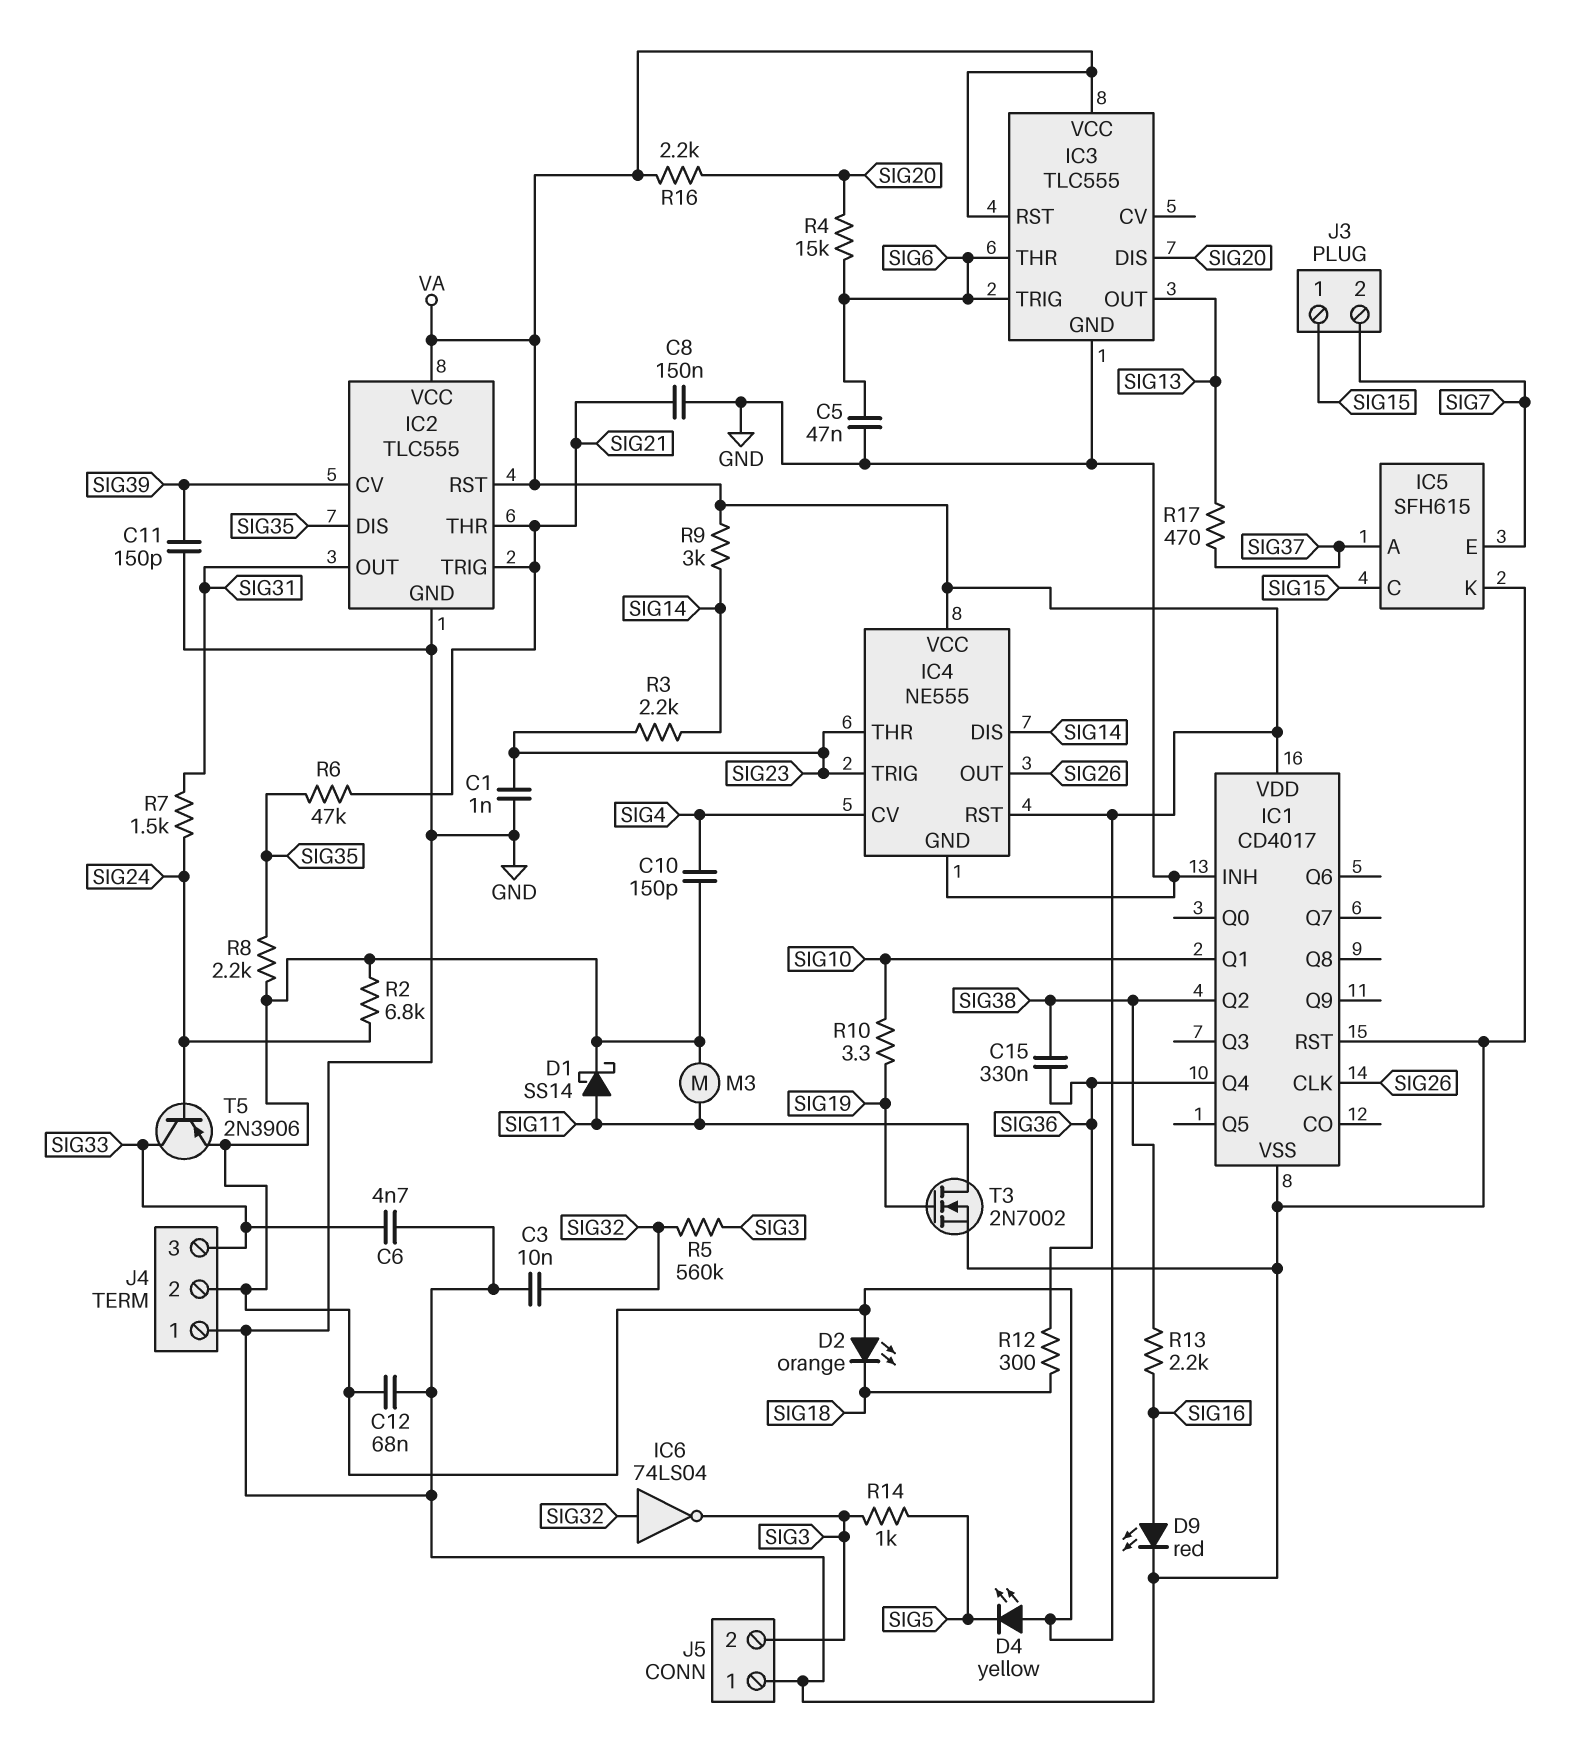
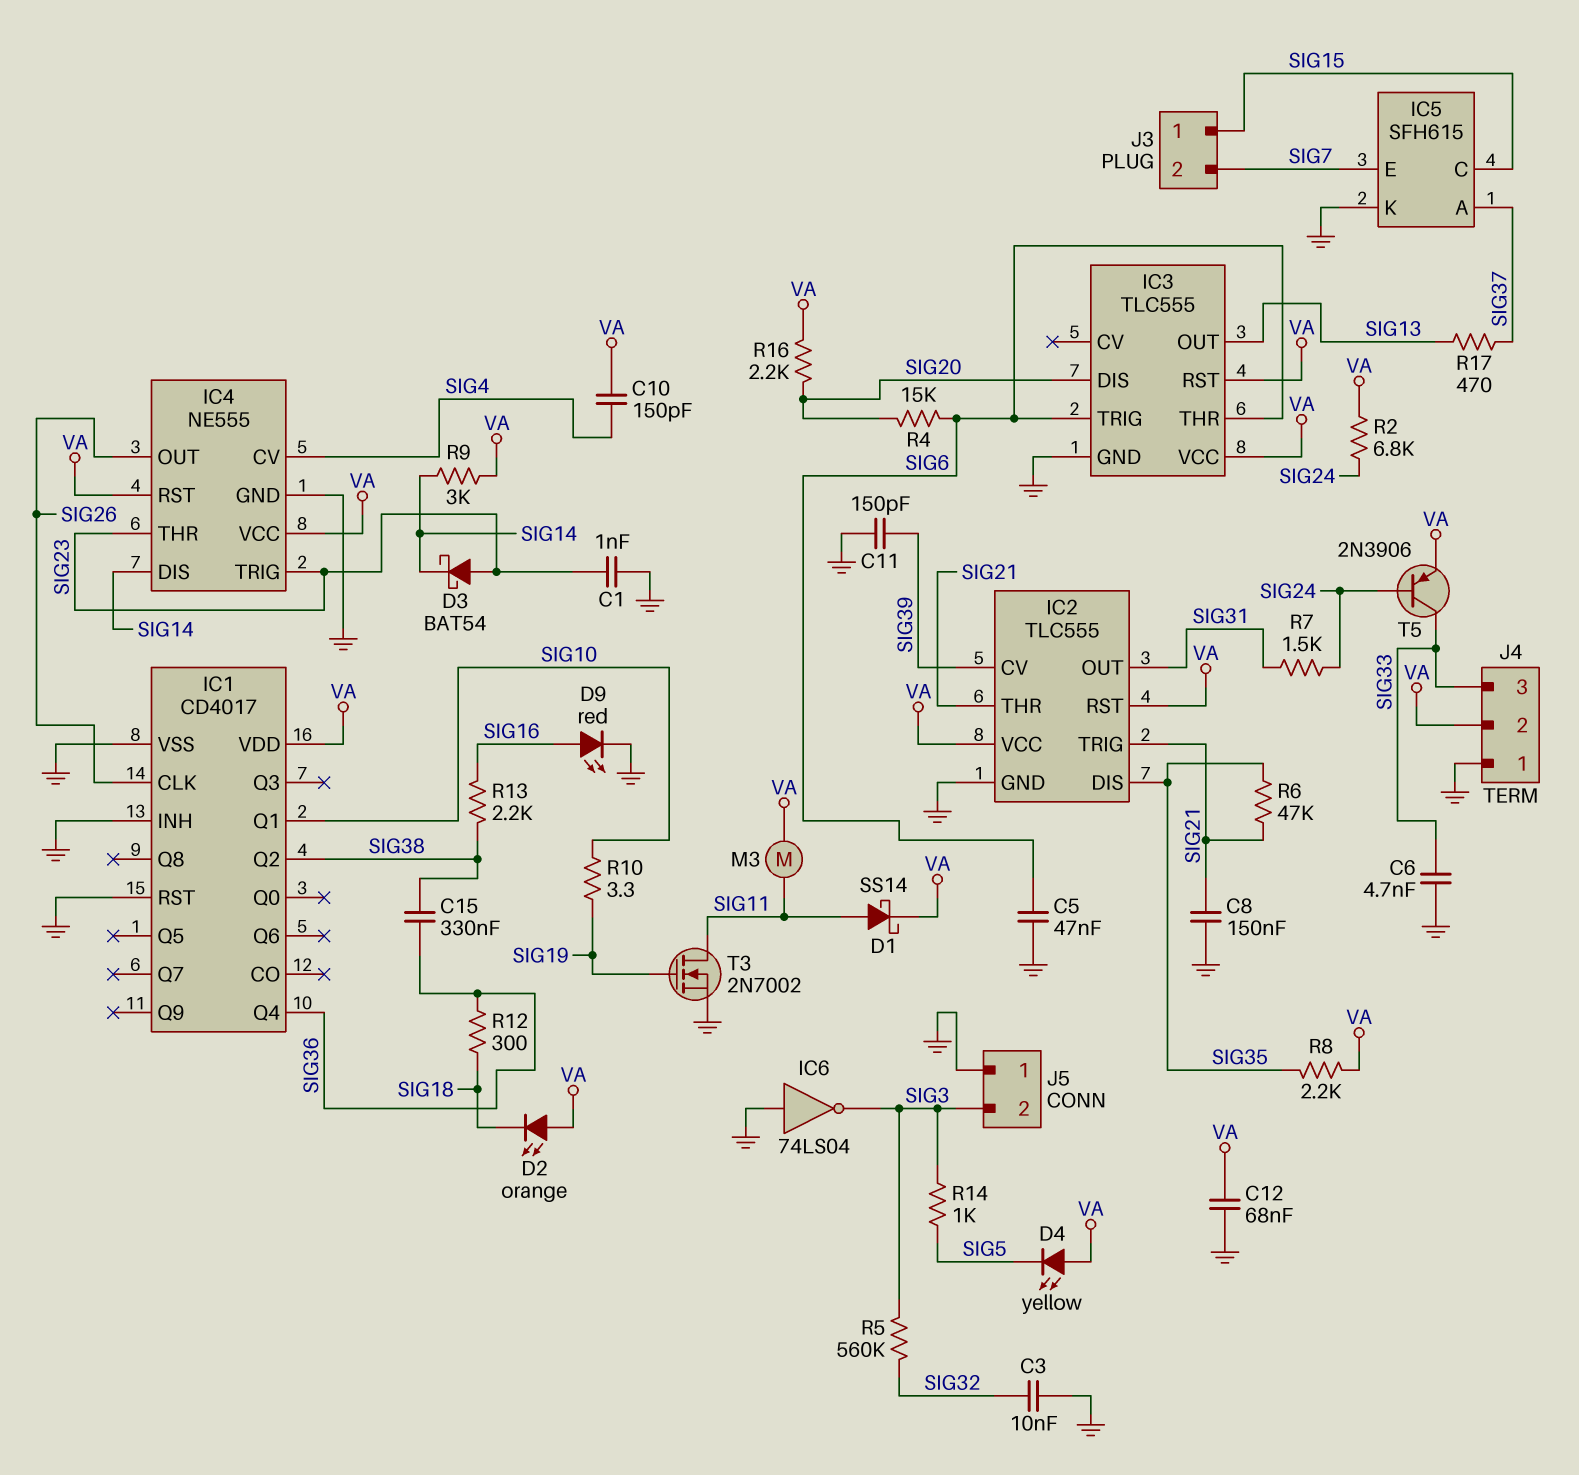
D3: none -> schottky BAT54 (A SIG23, K SIG14)
IC6: NOT 74LS04 (in SIG32, out SIG3) -> NOT 74LS04 (in GND, out SIG3)
R3: 2.2k (SIG14, SIG23) -> none

